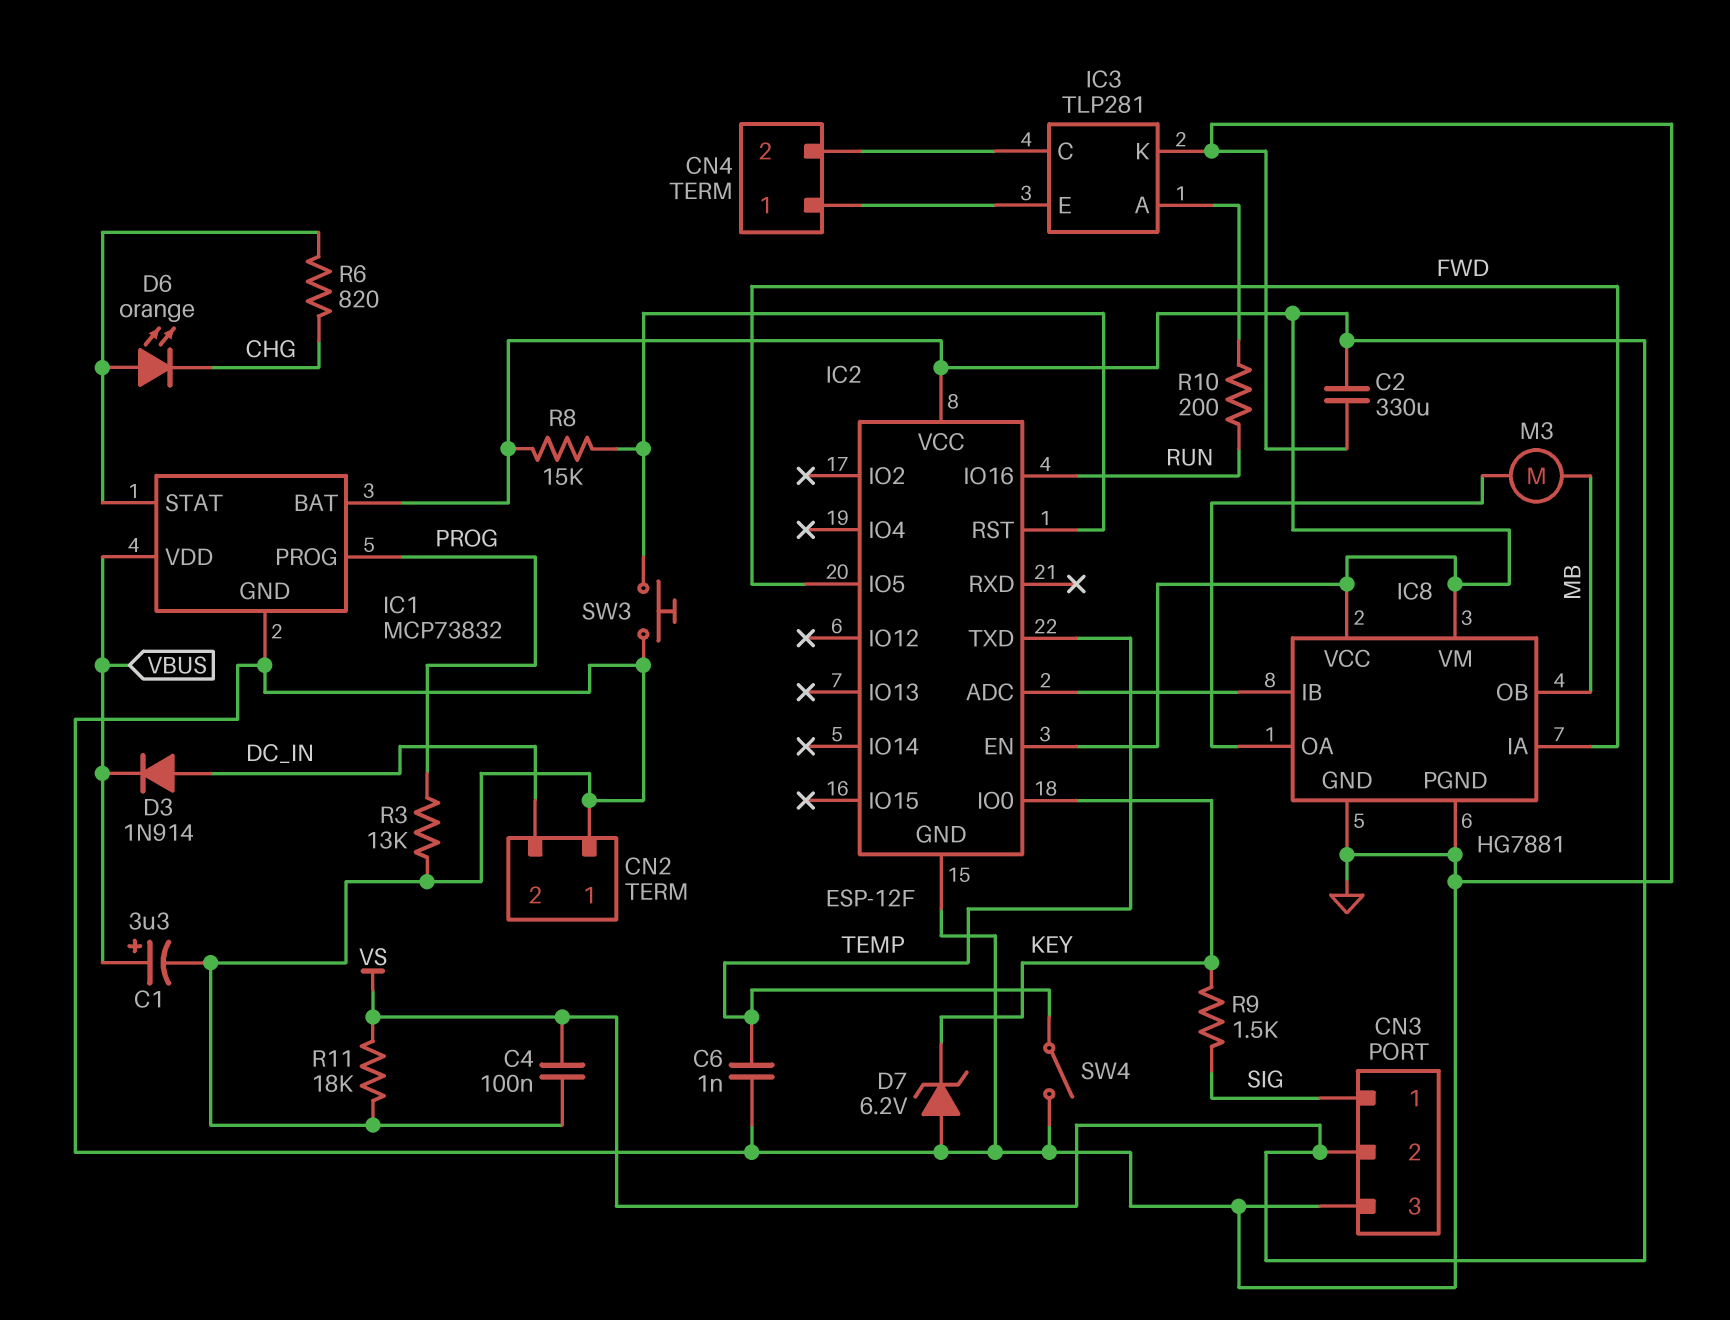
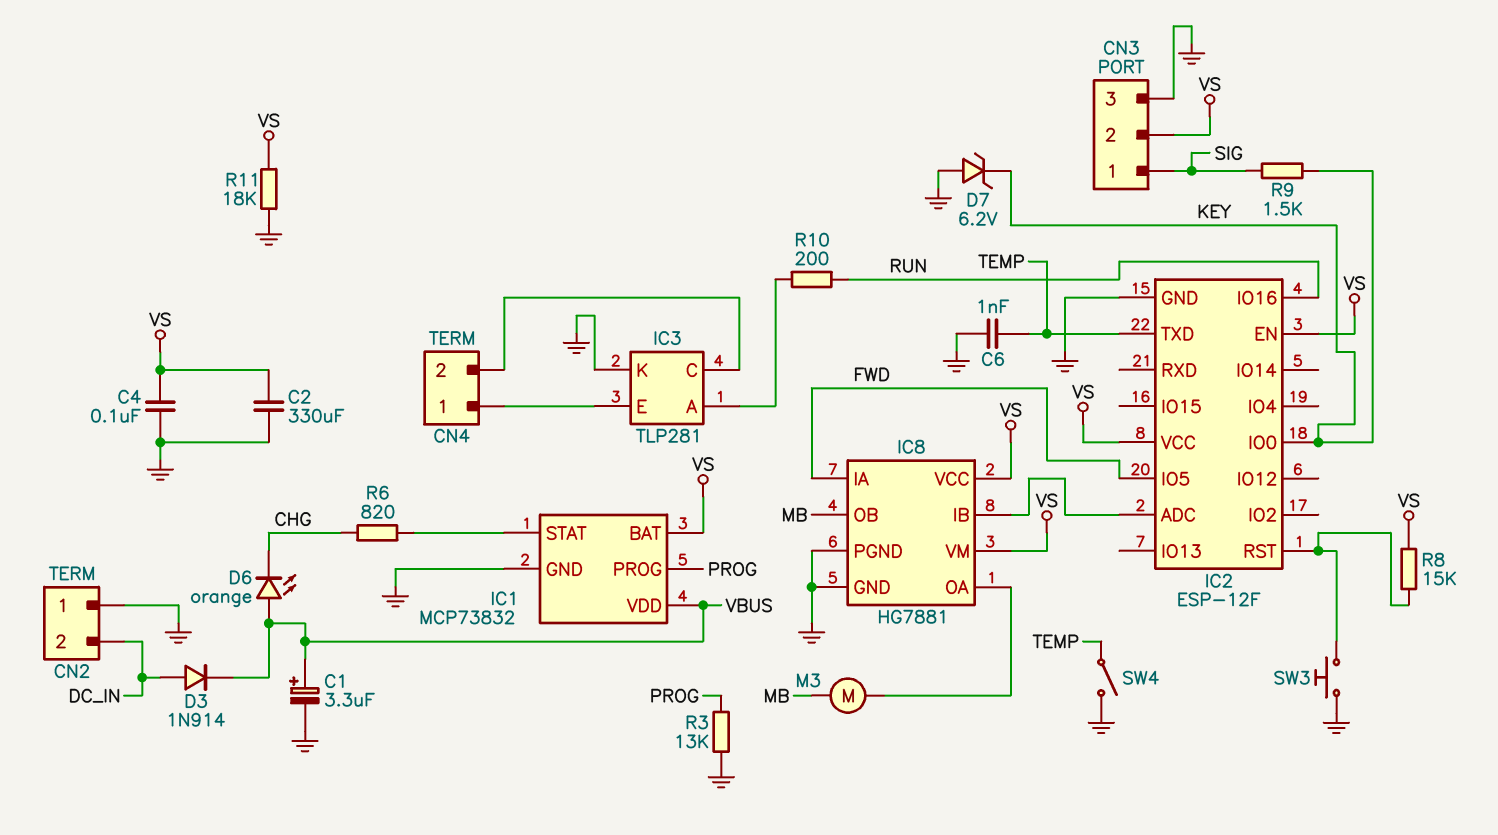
D6: LED orange (A IC1/STAT, K CHG) -> LED orange (A VBUS, K CHG)

